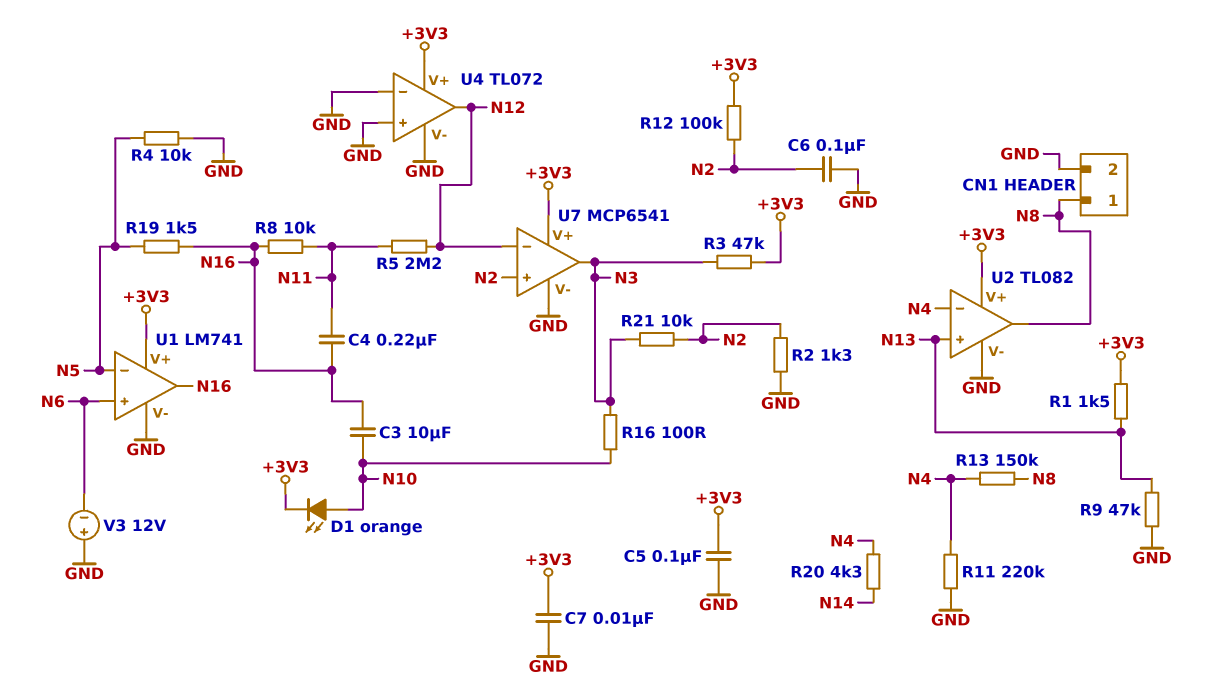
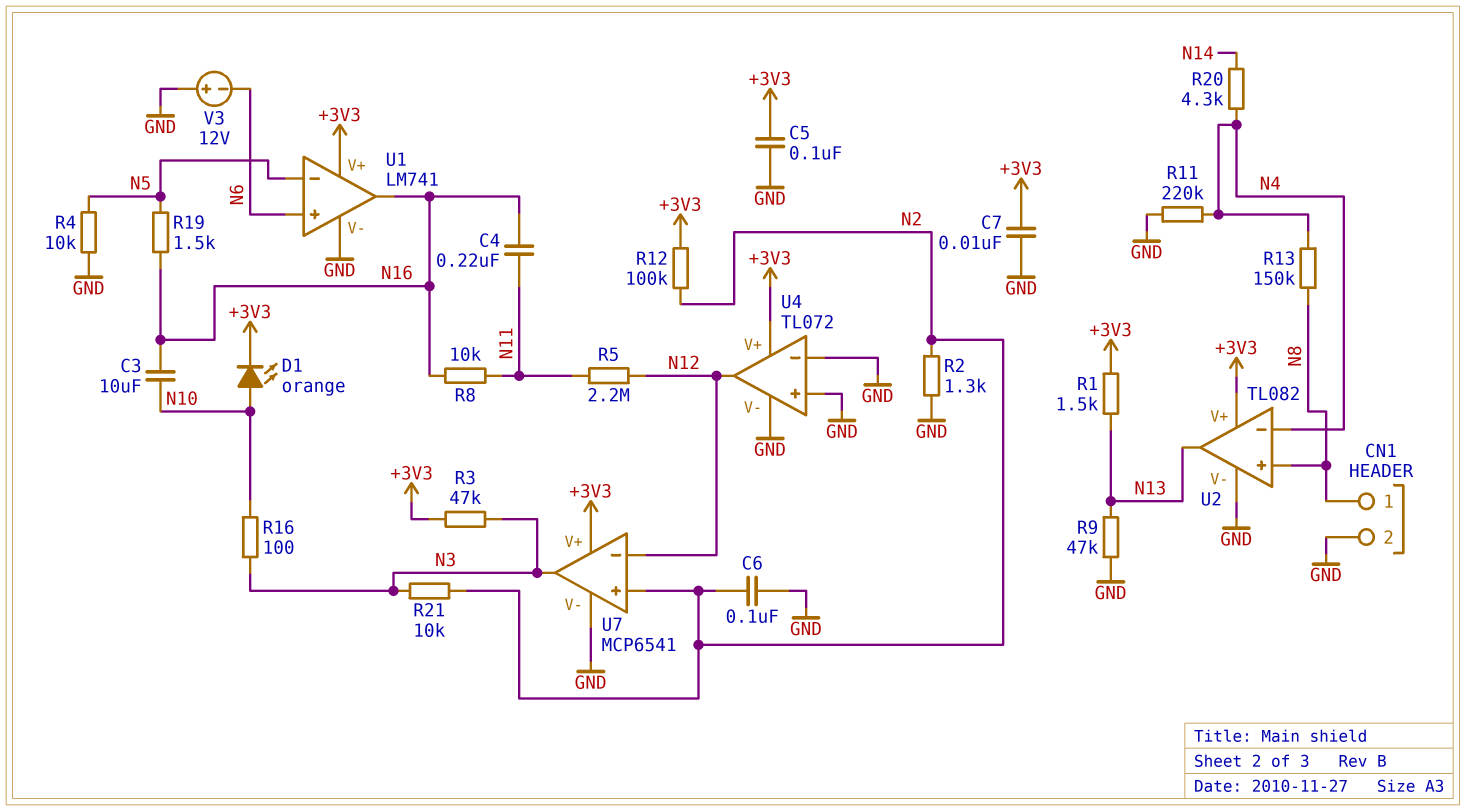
U2 pin in+: N13 -> N8
U2 pin out: N8 -> N13

